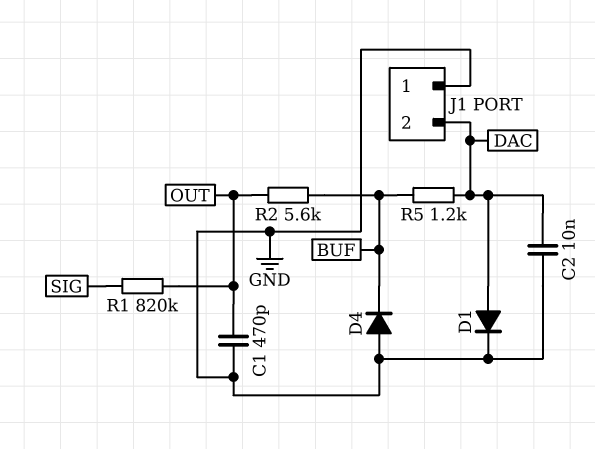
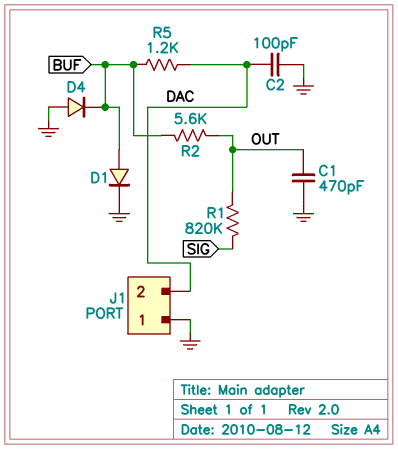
C2: 10nF (DAC, GND) -> 100pF (DAC, GND)
D1: diode (A DAC, K GND) -> diode (A BUF, K GND)

